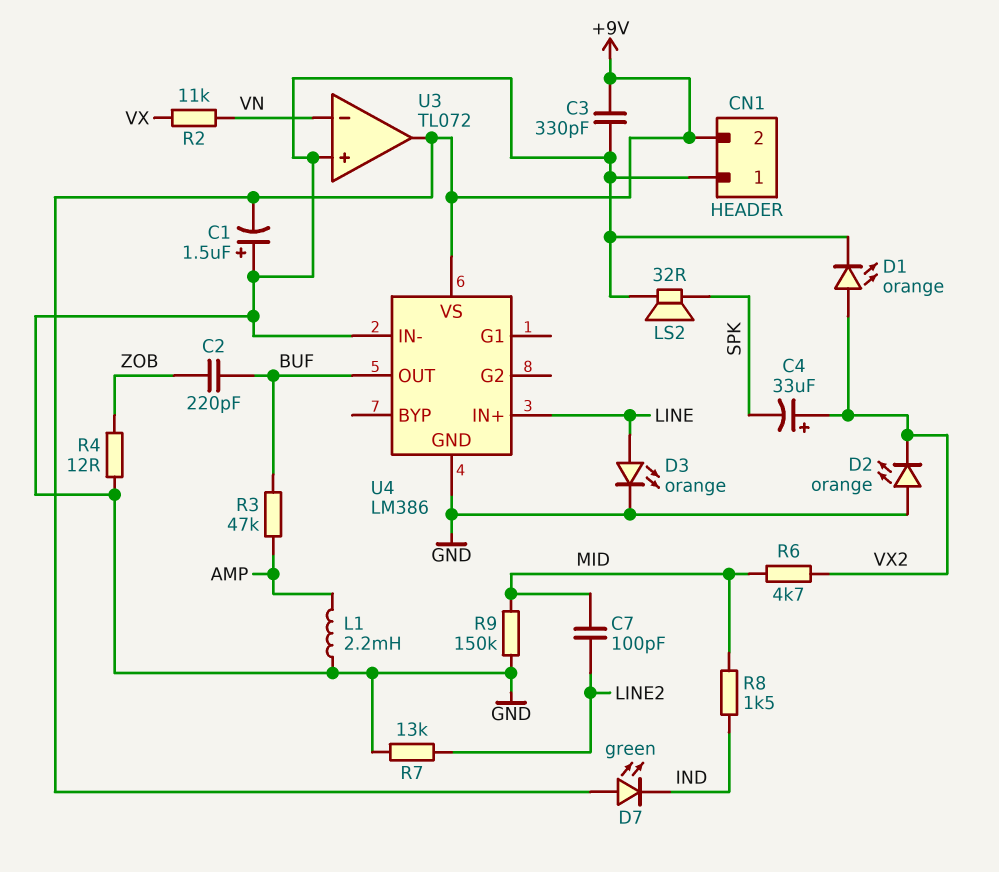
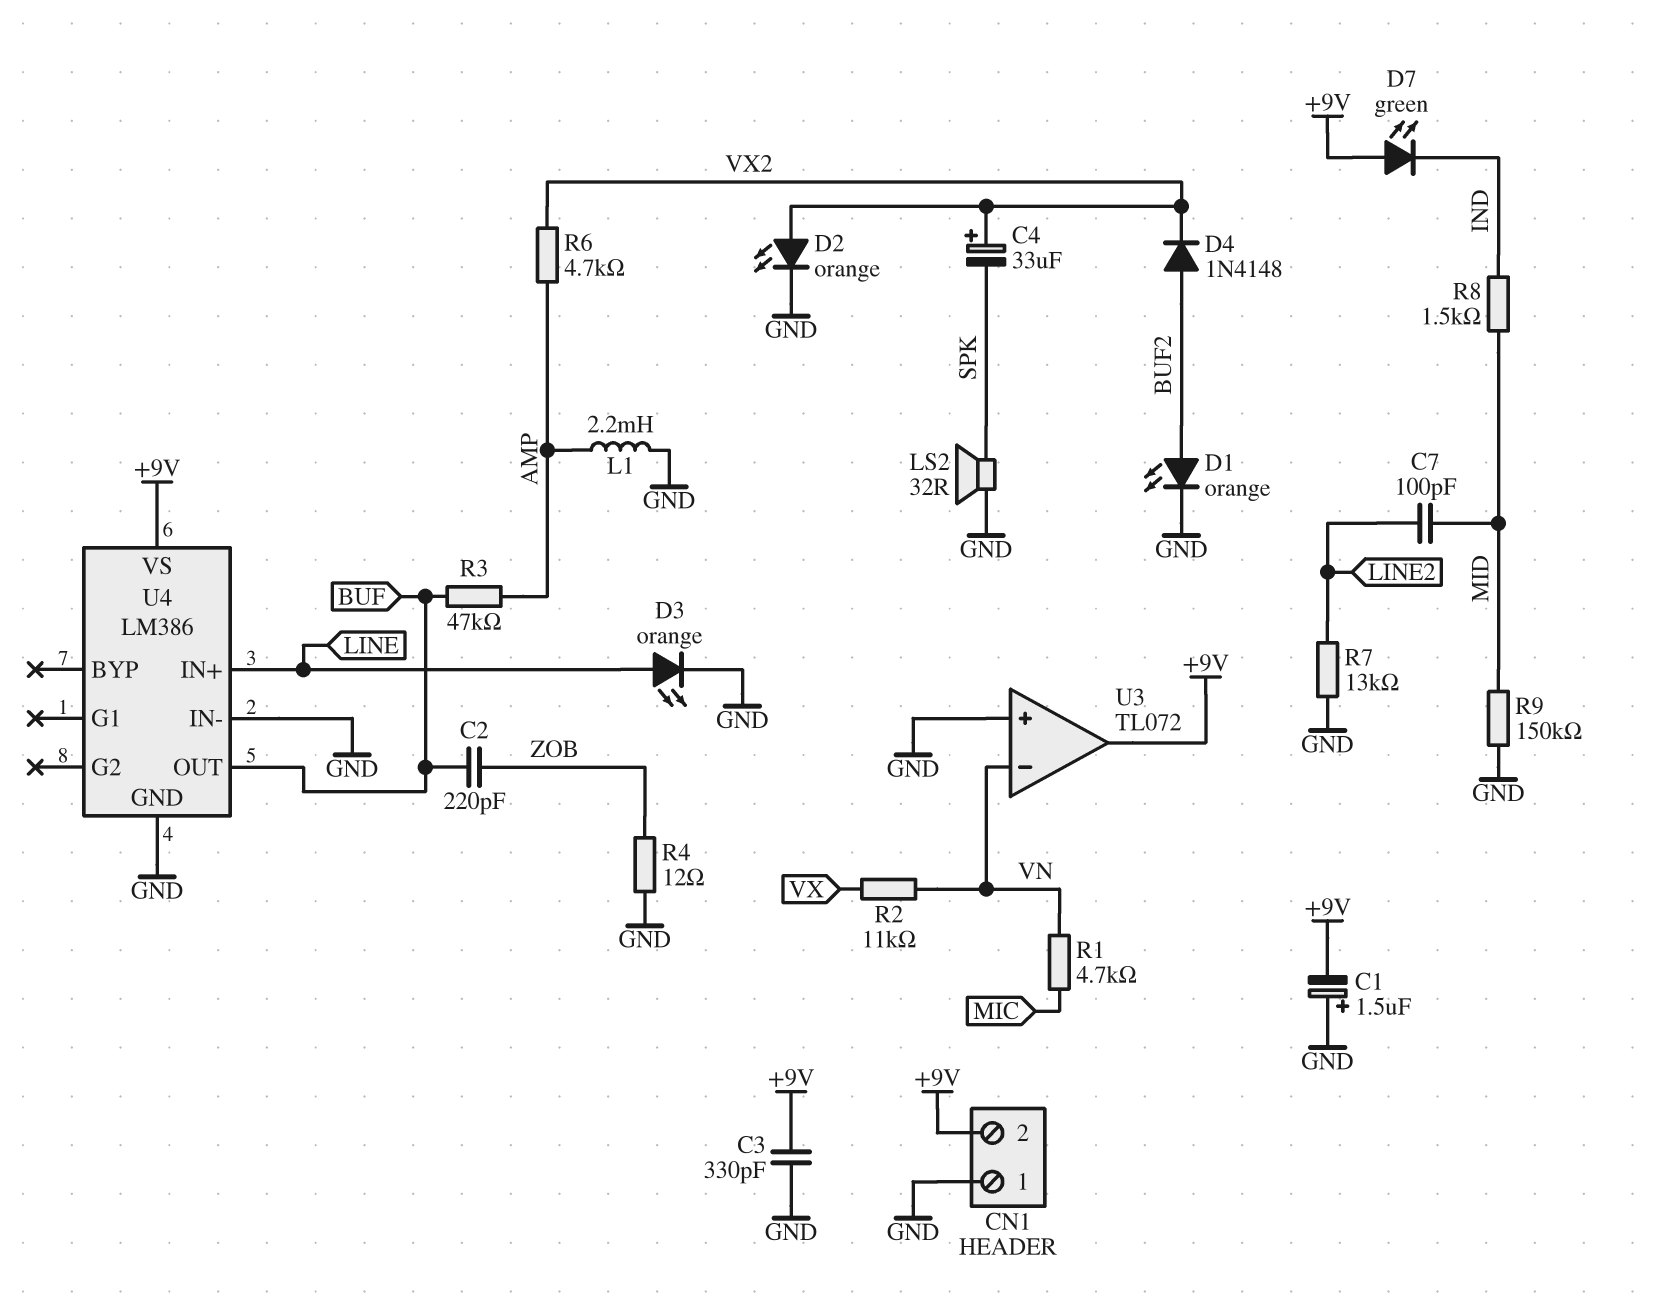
D1: LED orange (A VX2, K GND) -> LED orange (A BUF2, K GND)
D2: LED orange (A GND, K VX2) -> LED orange (A VX2, K GND)
D4: none -> diode 1N4148 (A BUF2, K VX2)
R1: none -> 4.7k (MIC, VN)
R6: 4.7k (MID, VX2) -> 4.7k (AMP, VX2)

